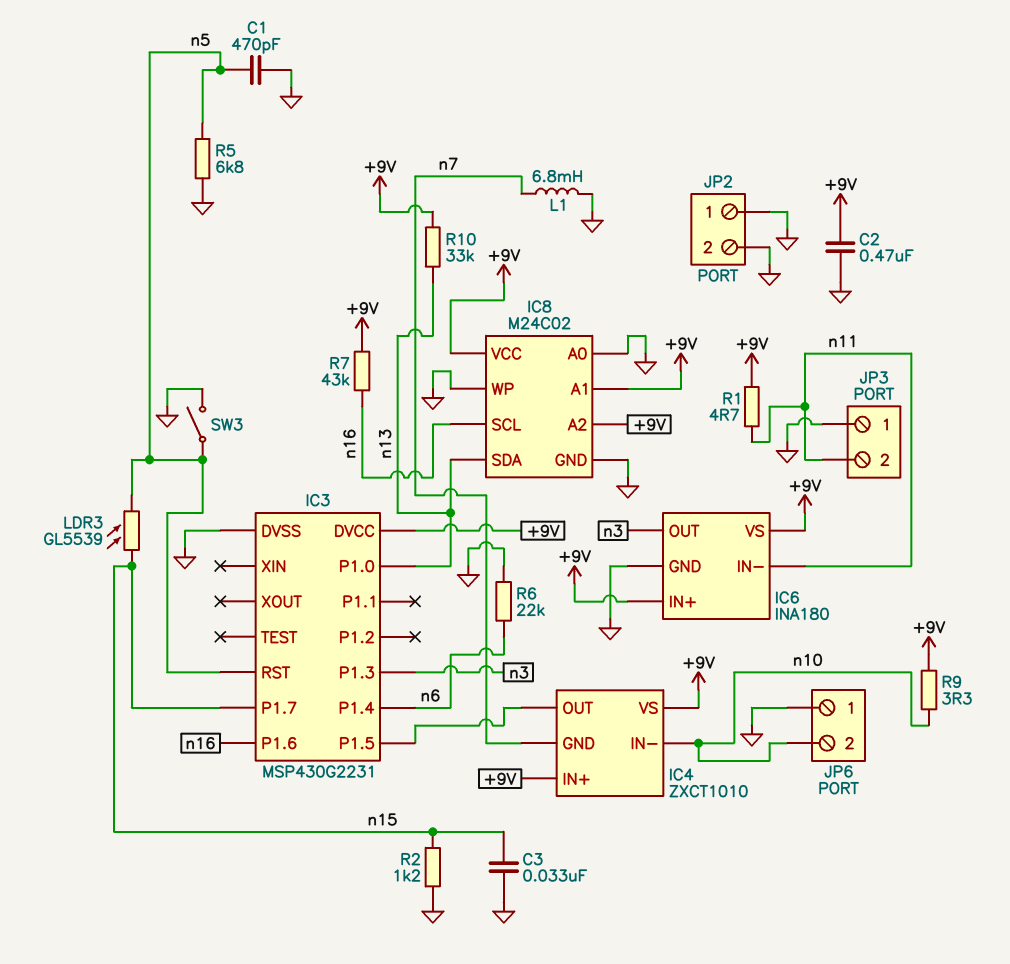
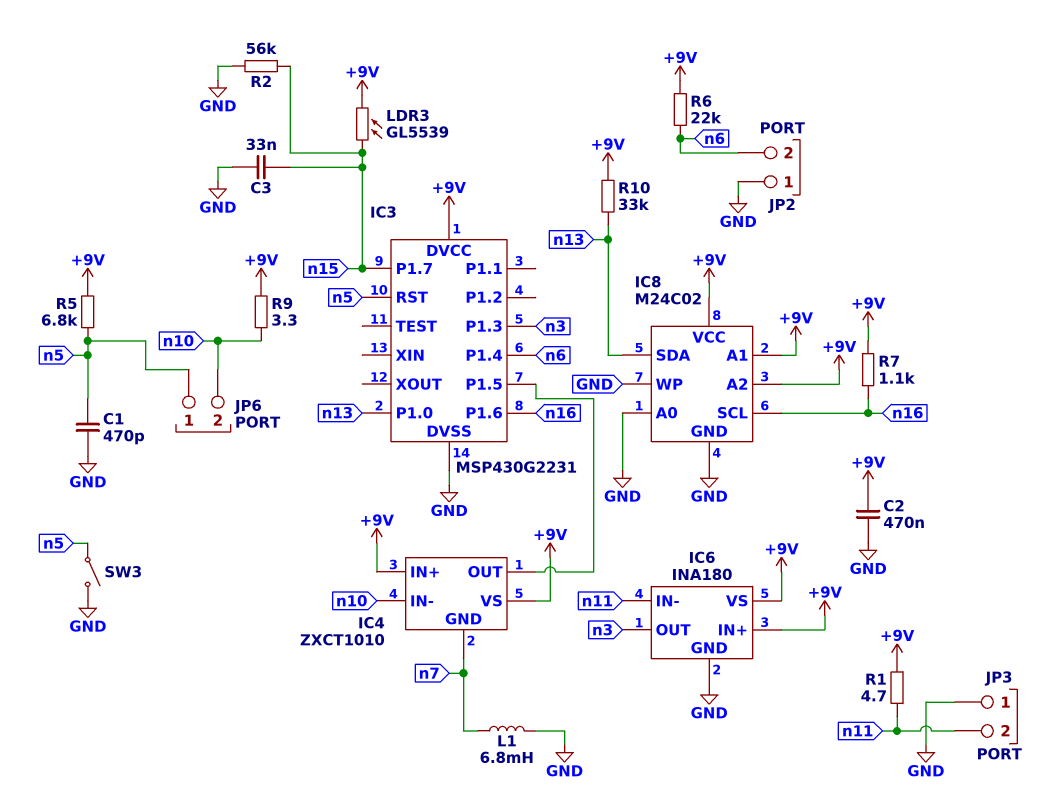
JP2 pin 2: GND -> n6
JP6 pin 1: GND -> n5
LDR3: GL5539 (n5, n15) -> GL5539 (+9V, n15)
R2: 1.2k (GND, n15) -> 56k (GND, n15)
R5: 6.8k (GND, n5) -> 6.8k (+9V, n5)
R6: 22k (GND, n6) -> 22k (+9V, n6)
R7: 43k (+9V, n16) -> 1.1k (+9V, n16)

